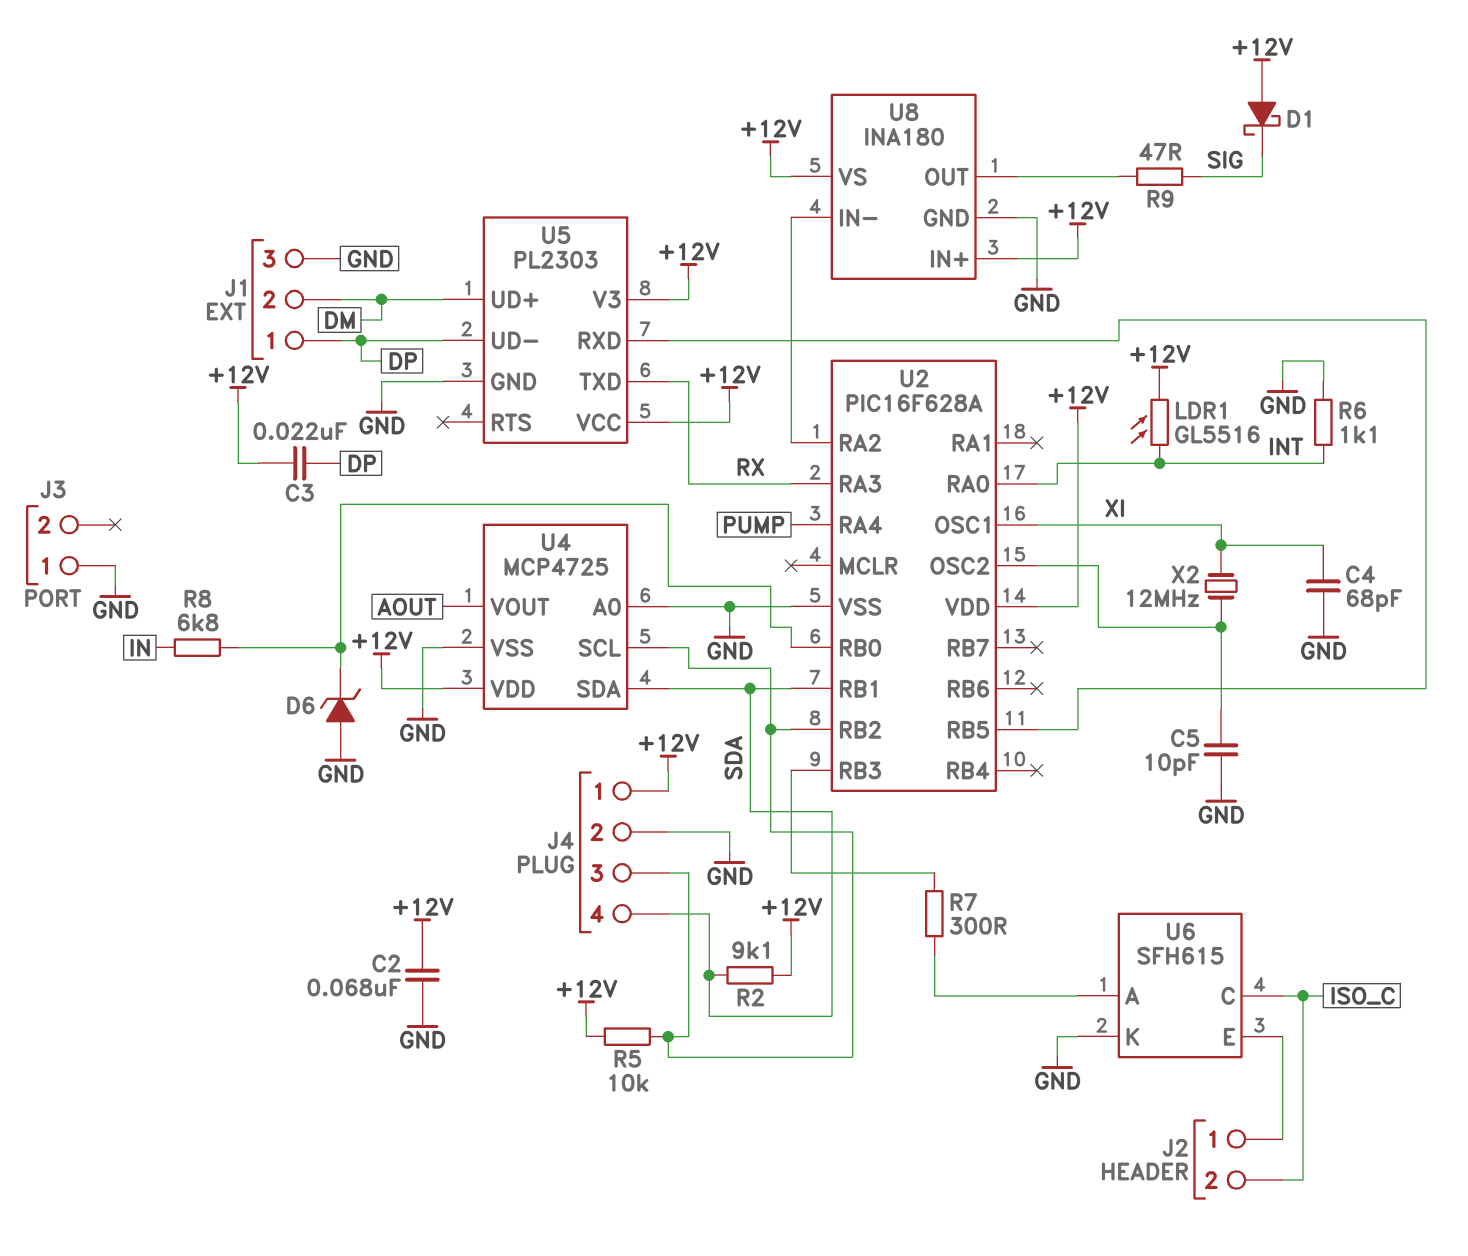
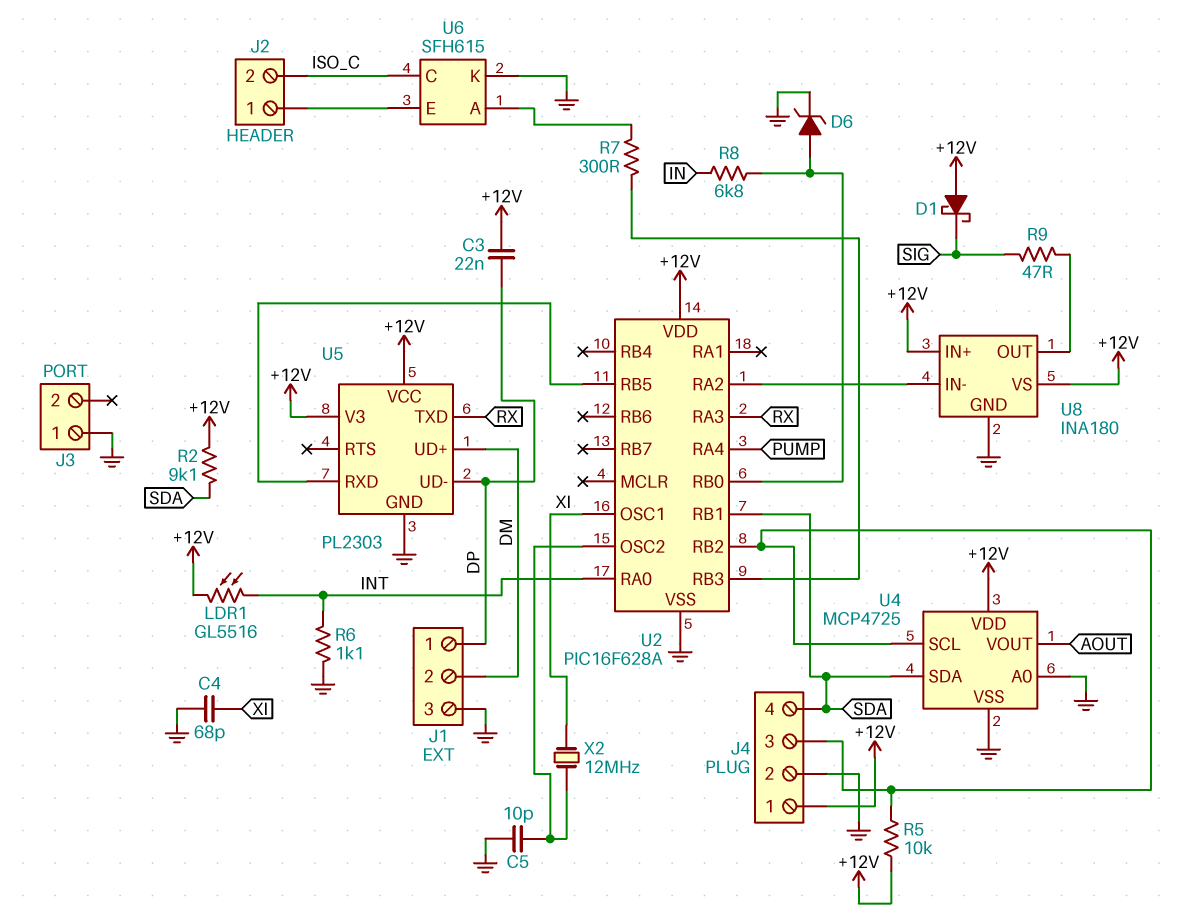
C2: 68nF (+12V, GND) -> none
D6: zener (A GND, K U2/RB0) -> zener (A U2/RB0, K GND)

